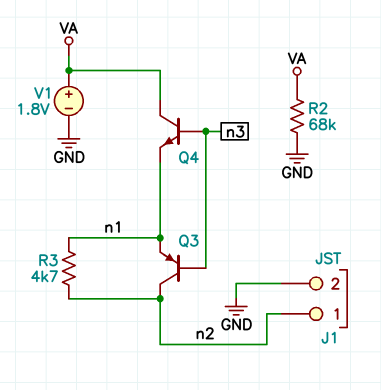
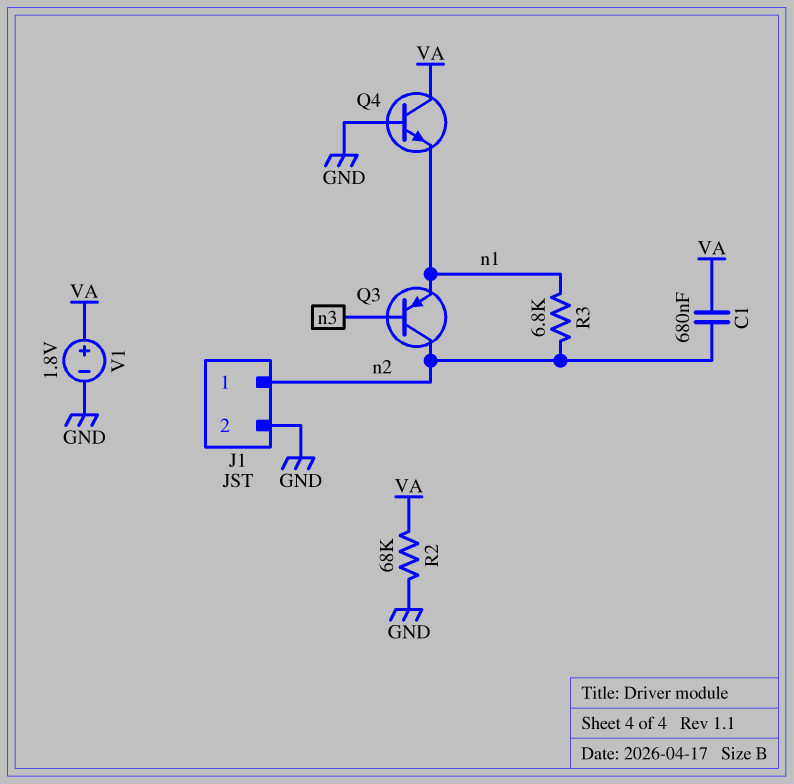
C1: none -> 680nF (VA, n2)
Q4: NPN (B n3, C VA, E n1) -> NPN (B GND, C VA, E n1)
R3: 4.7k (n1, n2) -> 6.8k (n1, n2)

